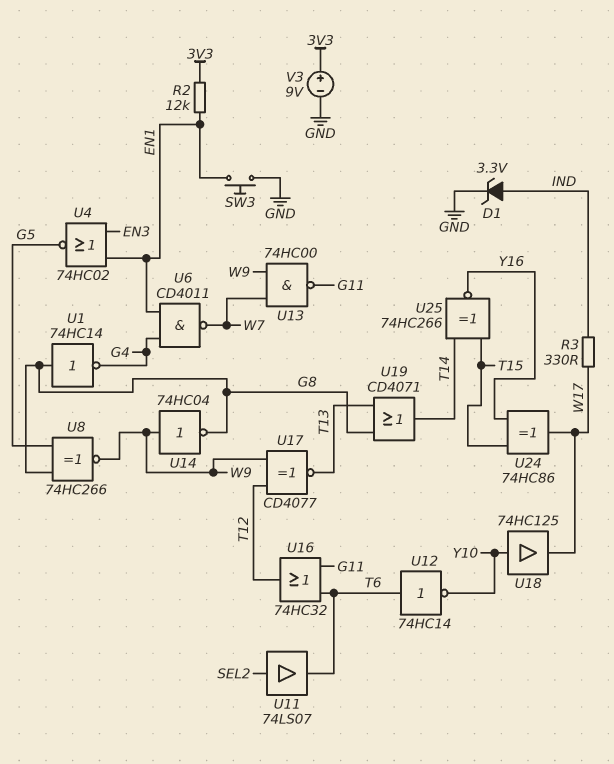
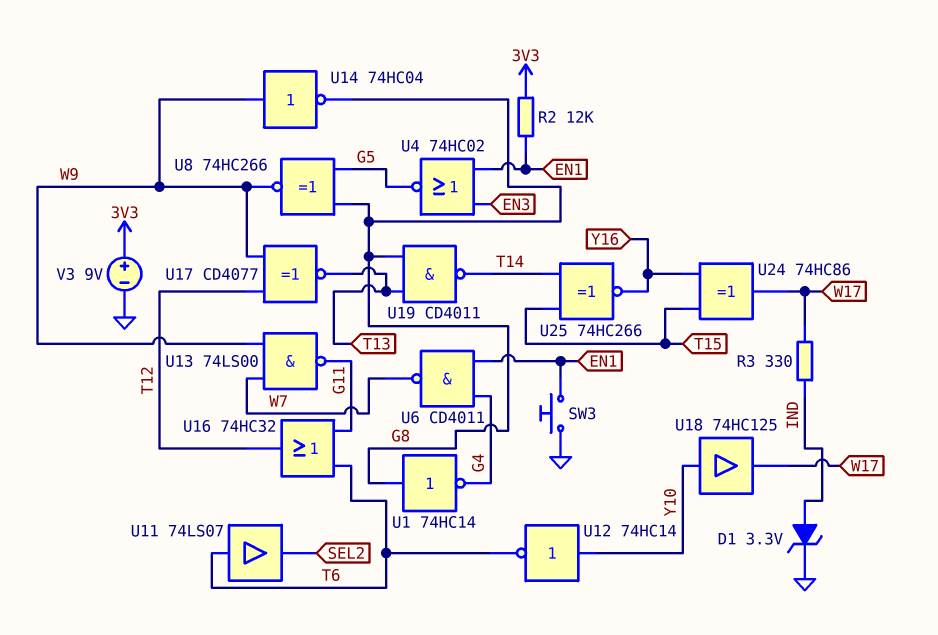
U11: buffer 74LS07 (in SEL2, out T6) -> buffer 74LS07 (in T6, out SEL2)
U12: NOT 74HC14 (in T6, out Y10) -> NOT 74HC14 (in Y10, out T6)
U13: NAND 74HC00 (in W7, in W9, out G11) -> NAND 74LS00 (in W7, in W9, out G11)
U19: OR CD4071 (in G8, in T13, out T14) -> NAND CD4011 (in G8, in T13, out T14)

